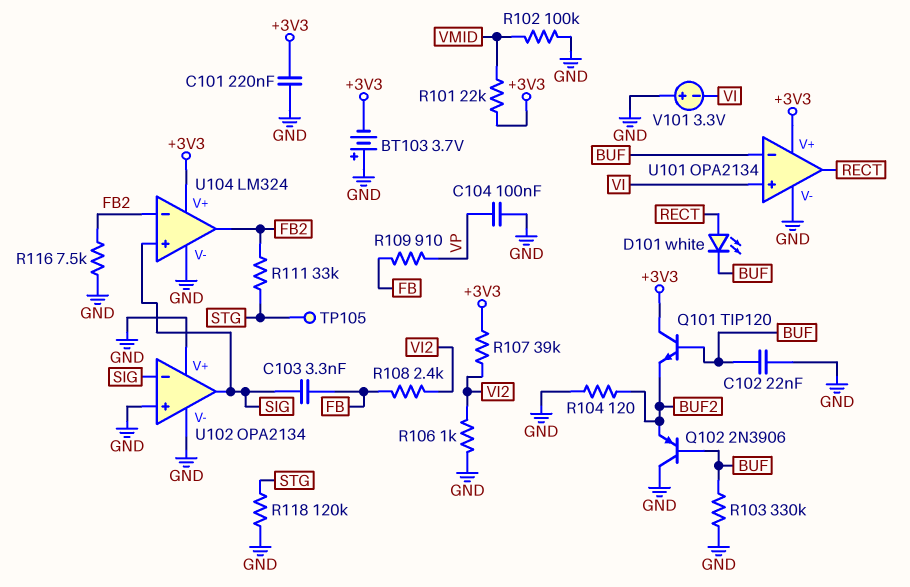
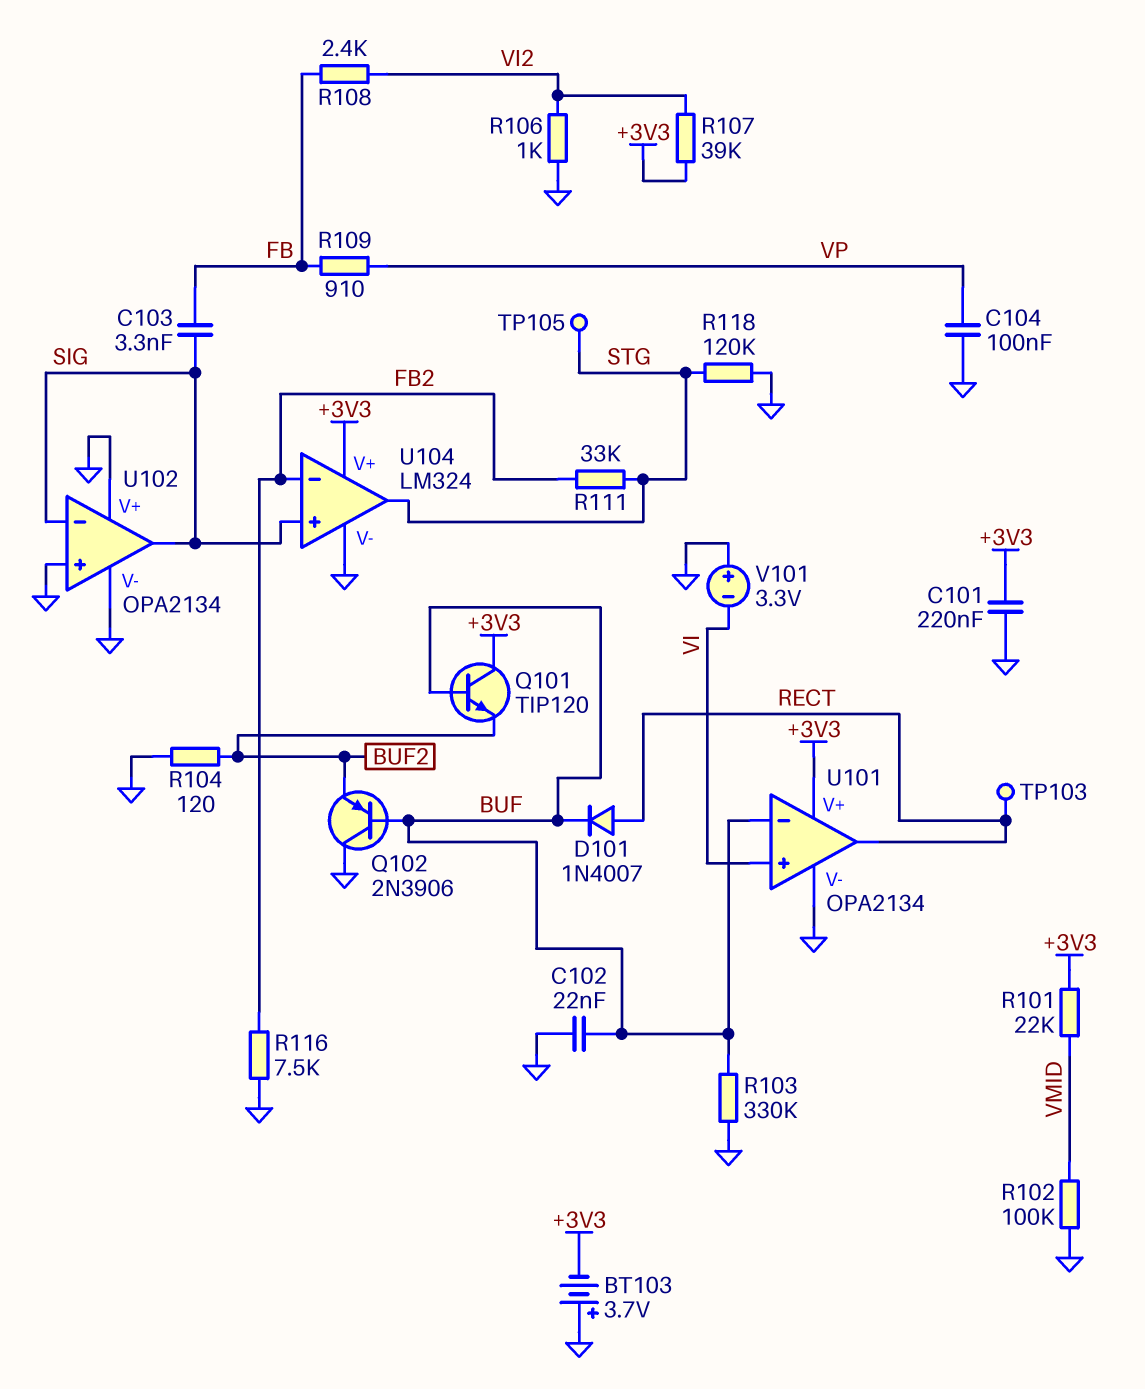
D101: LED white (A RECT, K BUF) -> diode 1N4007 (A RECT, K BUF)
TP103: none -> test point (RECT)
U104 pin out: FB2 -> STG

